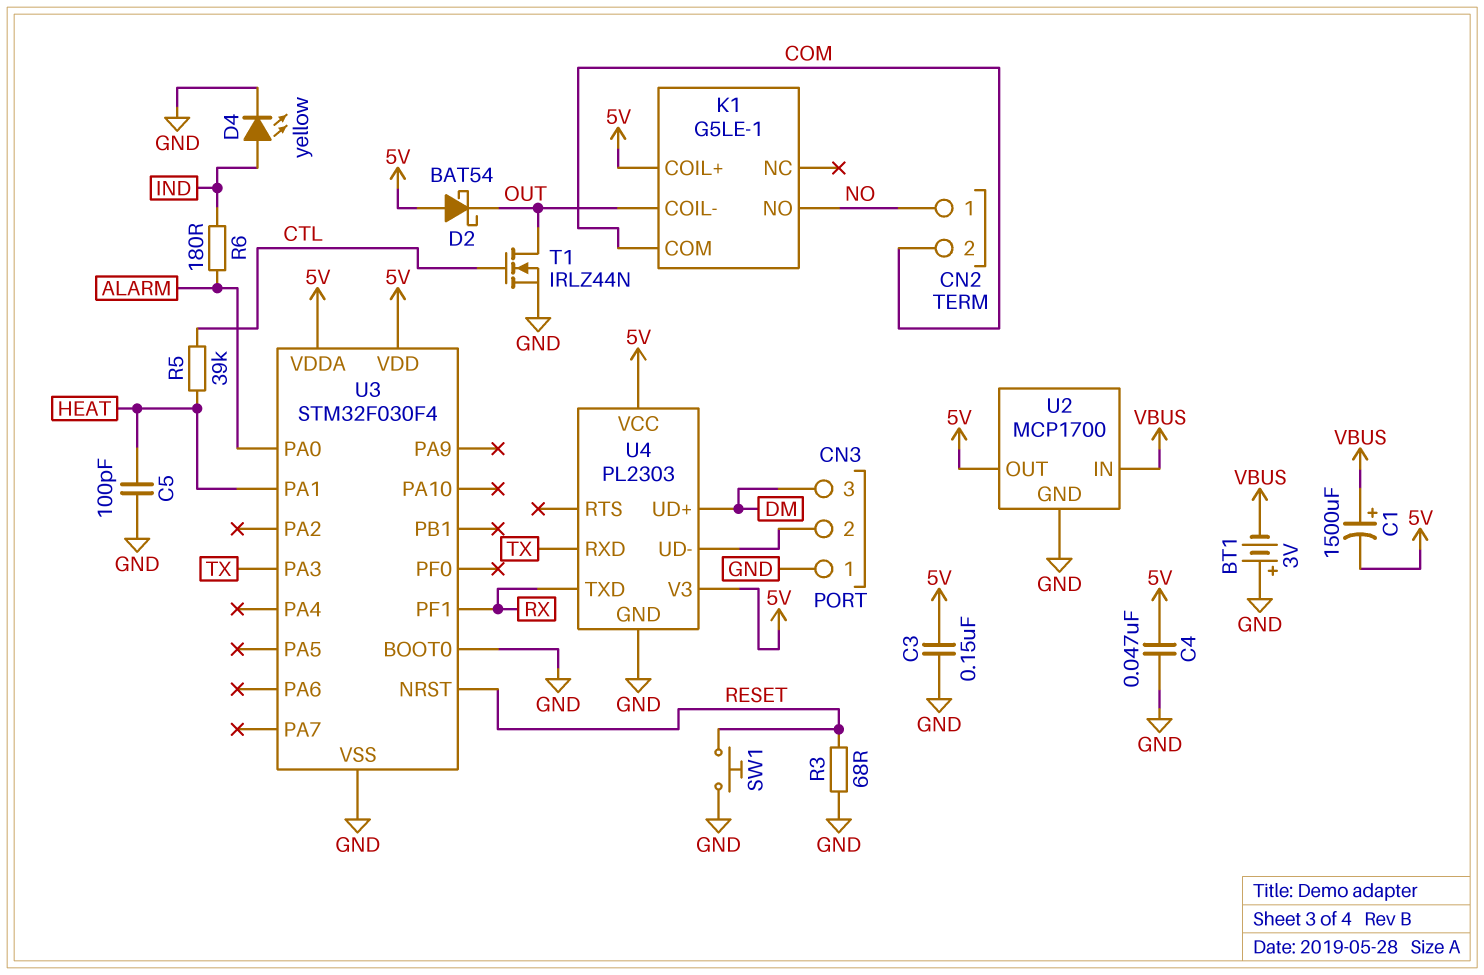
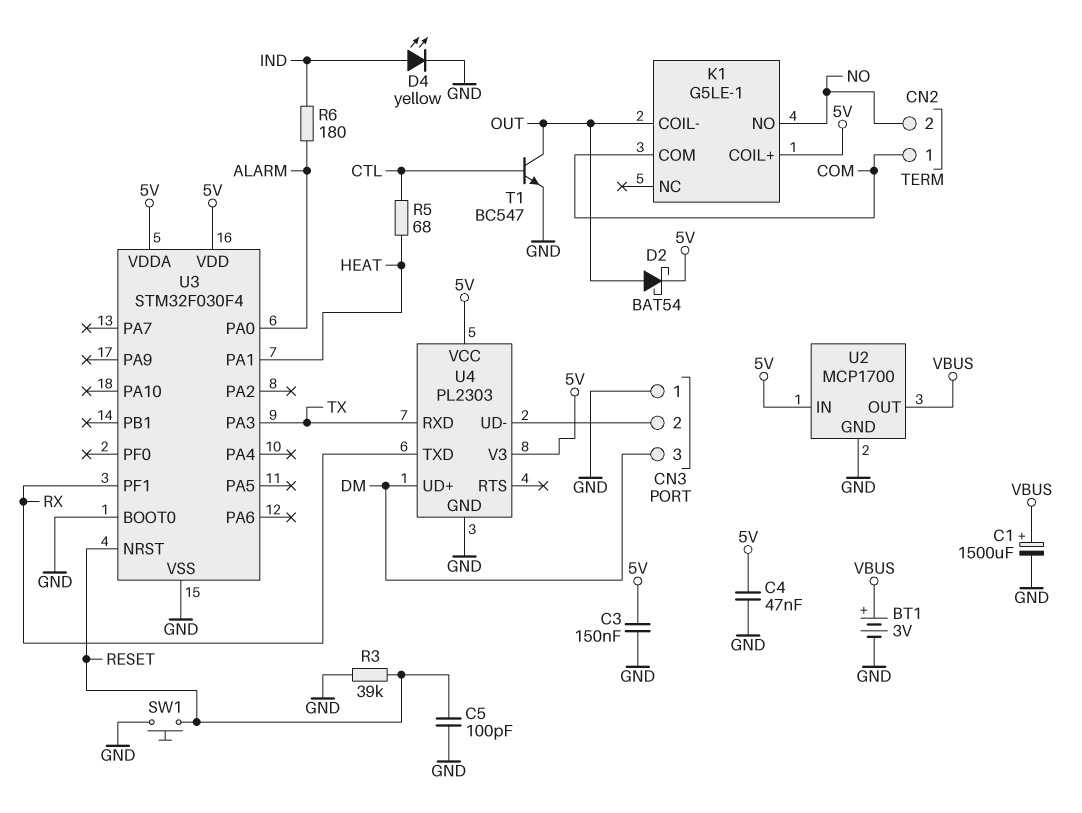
BT1: 3V (plus GND, minus VBUS) -> 3V (plus VBUS, minus GND)
C1: 1500uF (plus VBUS, minus 5V) -> 1500uF (plus VBUS, minus GND)
C5: 100pF (GND, HEAT) -> 100pF (GND, RESET)
CN2 pin 1: NO -> COM
CN2 pin 2: COM -> NO
D2: schottky BAT54 (A 5V, K OUT) -> schottky BAT54 (A OUT, K 5V)
R3: 68 (GND, RESET) -> 39k (GND, RESET)
R5: 39k (CTL, HEAT) -> 68 (CTL, HEAT)
T1: NMOS IRLZ44N (G CTL, D OUT, S GND) -> NPN BC547 (B CTL, C OUT, E GND)
U2 pin IN: VBUS -> 5V
U2 pin OUT: 5V -> VBUS

